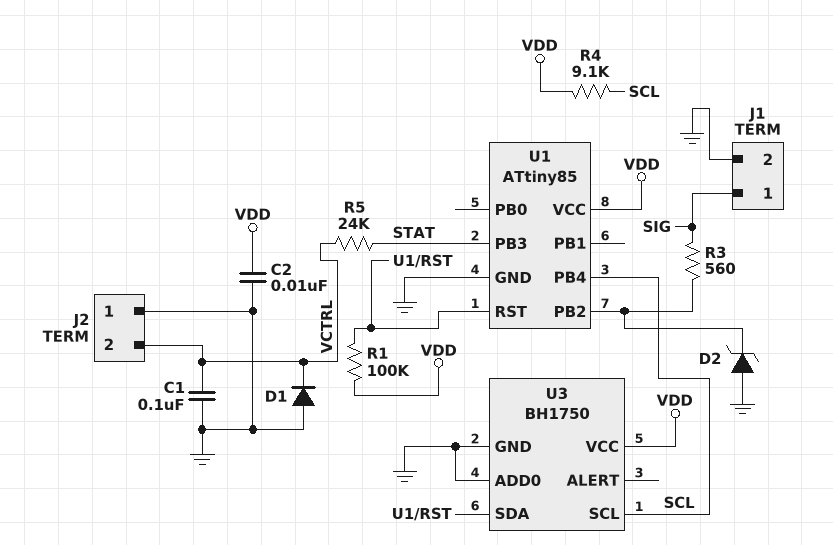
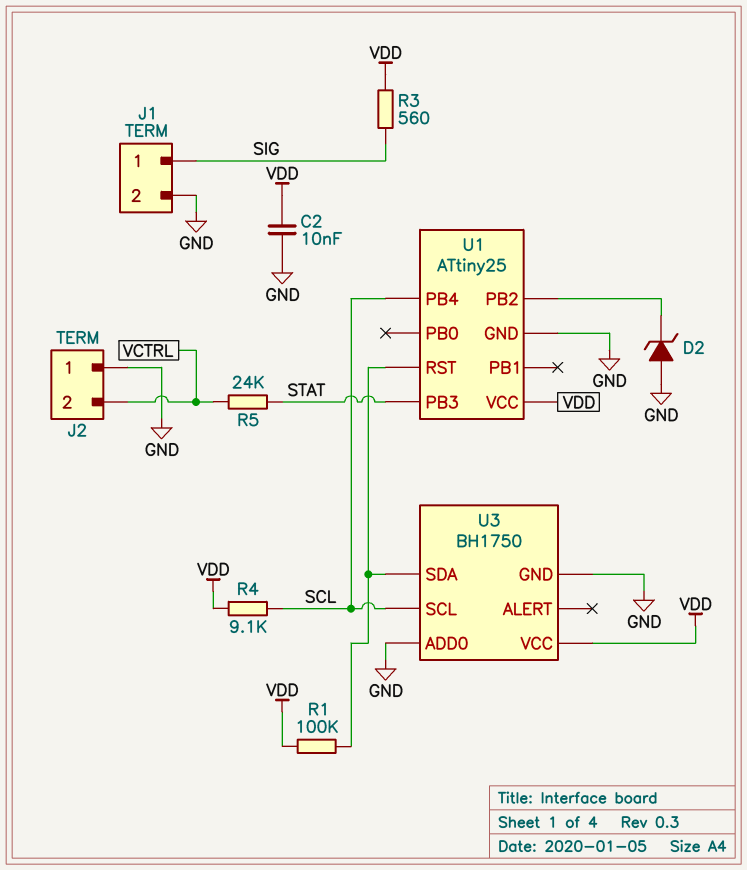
C1: 100nF (GND, VCTRL) -> none
D1: diode (A GND, K VCTRL) -> none
R3: 560 (SIG, U1/PB2) -> 560 (SIG, VDD)
U1: ATtiny85 -> ATtiny25

